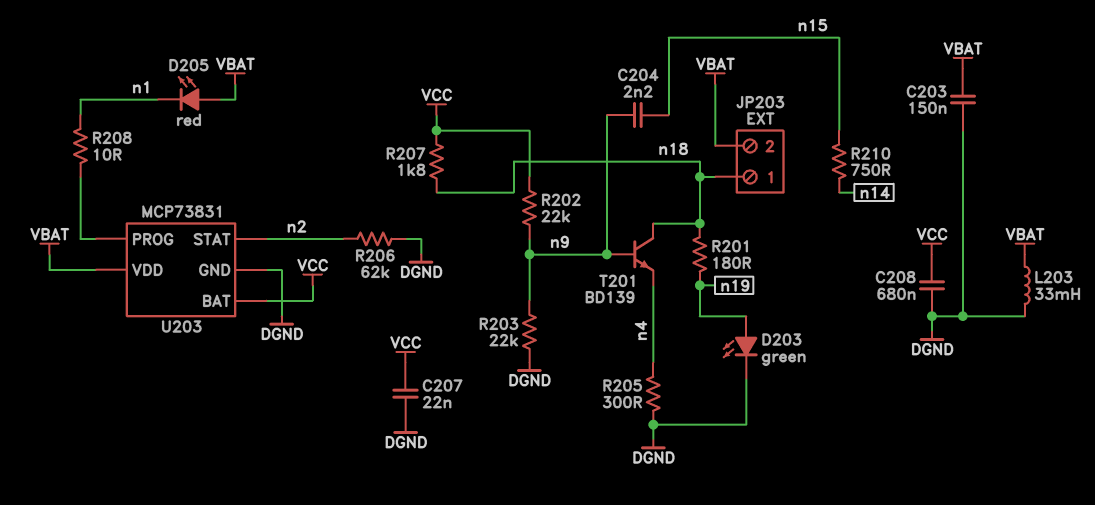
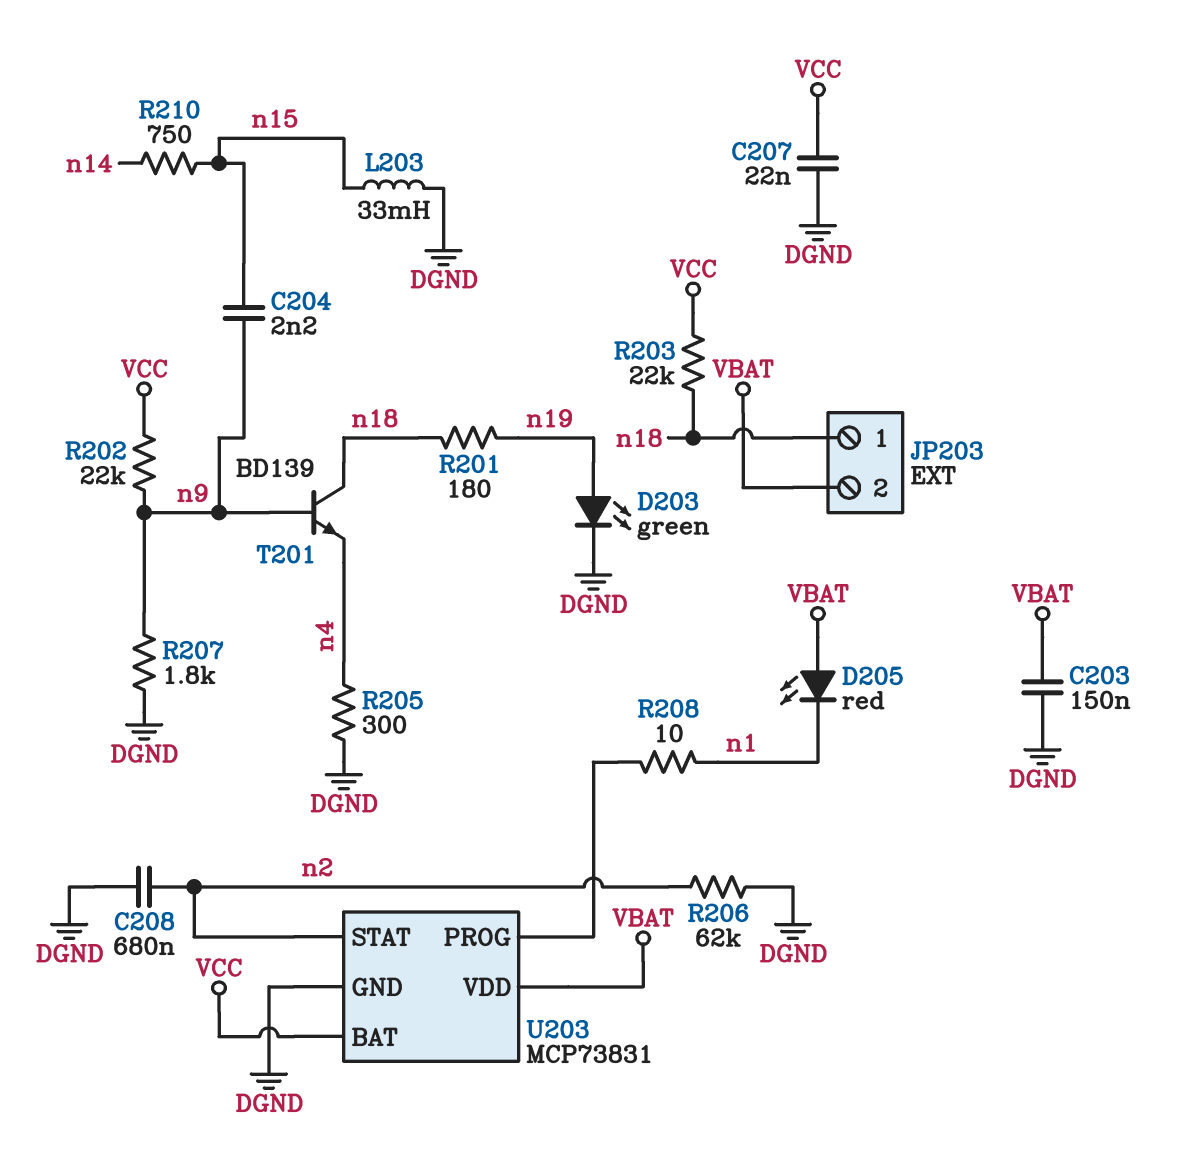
C208: 680nF (DGND, VCC) -> 680nF (DGND, n2)
L203: 33mH (DGND, VBAT) -> 33mH (DGND, n15)
R203: 22k (DGND, n9) -> 22k (VCC, n18)
R207: 1.8k (VCC, n18) -> 1.8k (DGND, n9)

